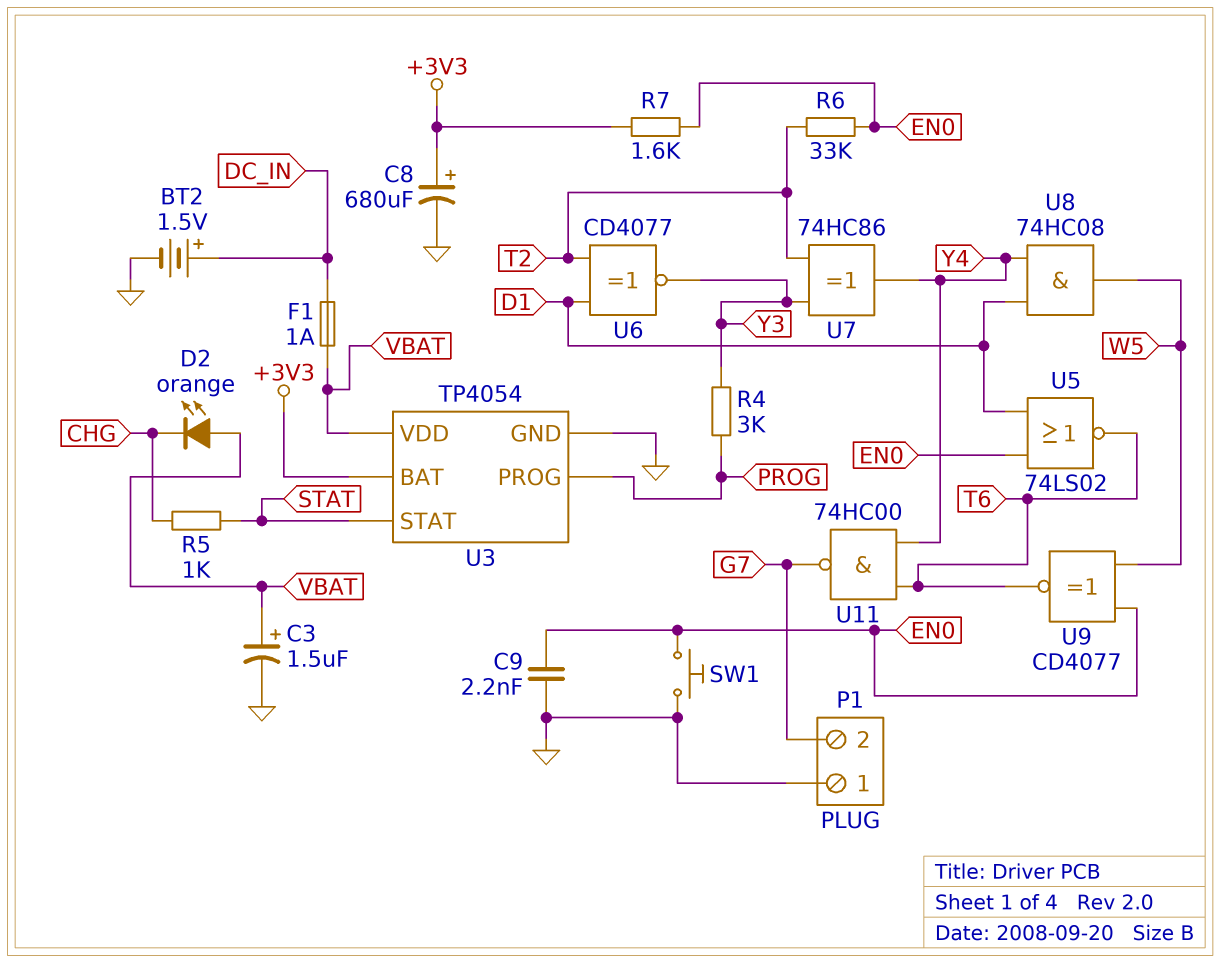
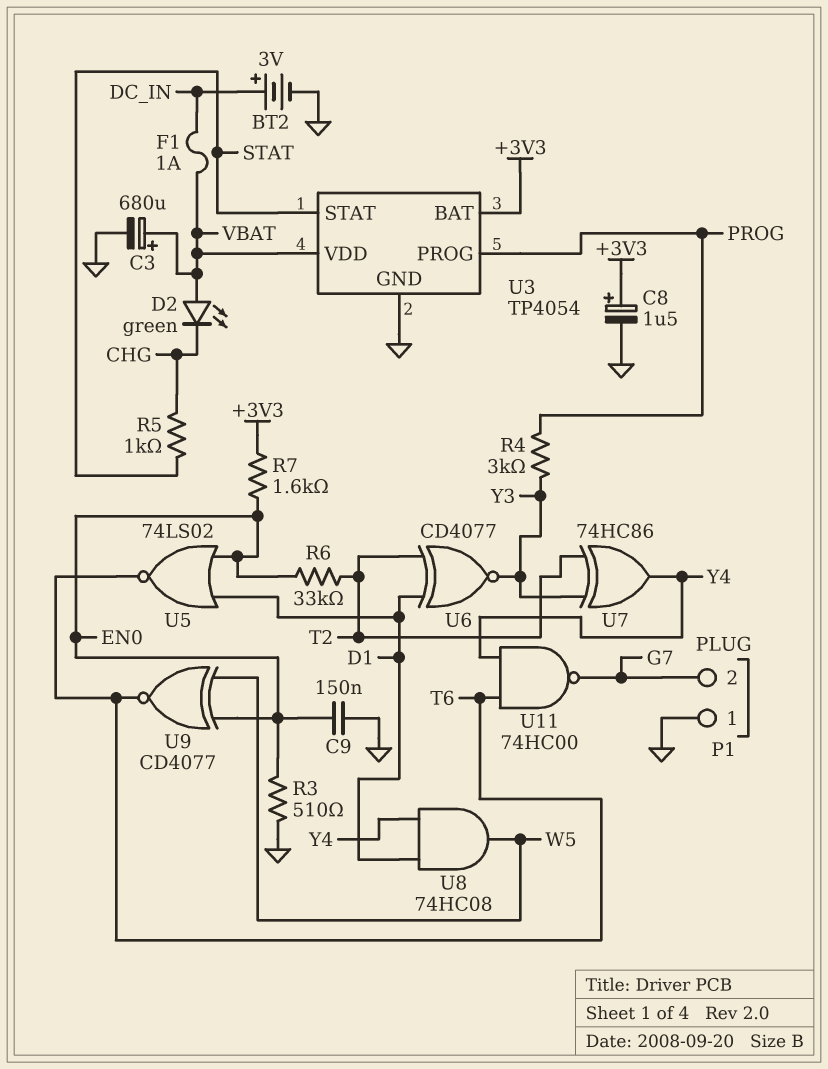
BT2: 1.5V (plus DC_IN, minus GND) -> 3V (plus DC_IN, minus GND)
C3: 1.5uF (plus VBAT, minus GND) -> 680uF (plus VBAT, minus GND)
C8: 680uF (plus +3V3, minus GND) -> 1.5uF (plus +3V3, minus GND)
C9: 2.2nF (EN0, GND) -> 150nF (EN0, GND)
D2: LED orange (A VBAT, K CHG) -> LED green (A VBAT, K CHG)
R3: none -> 510 (EN0, GND)
SW1: button (EN0, GND) -> none

